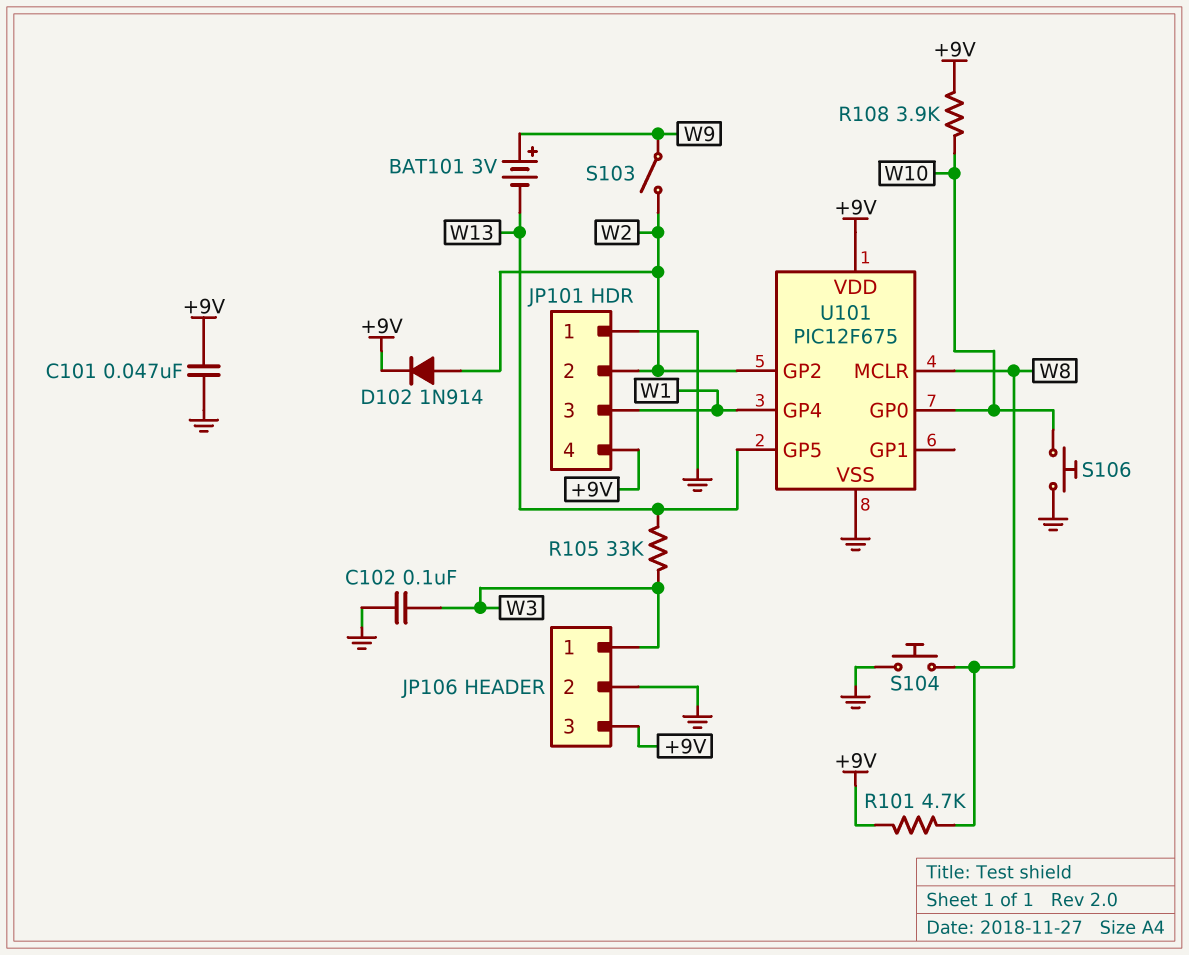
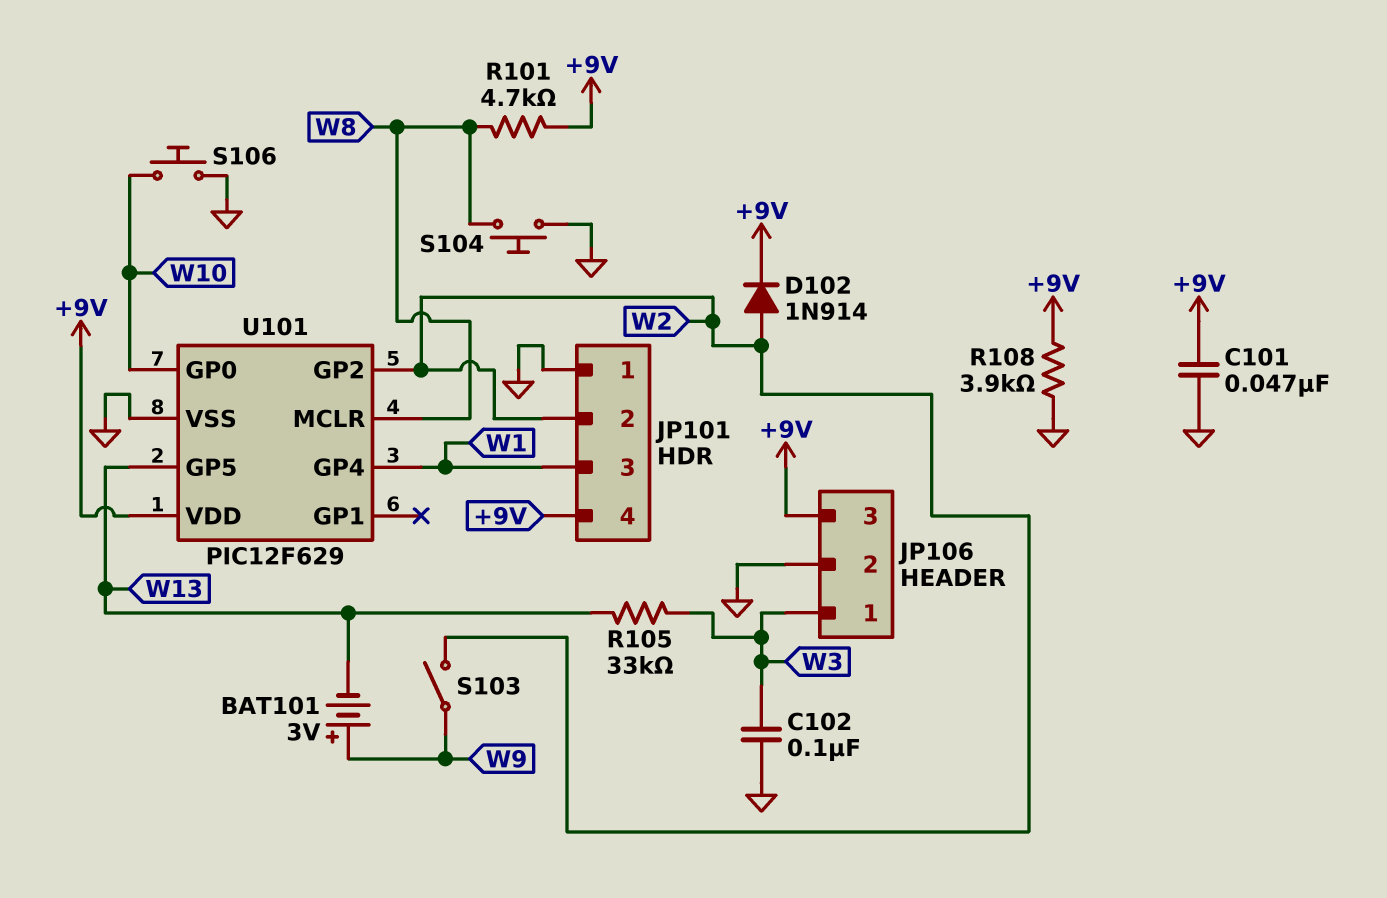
R108: 3.9k (+9V, W10) -> 3.9k (+9V, GND)
U101: PIC12F675 -> PIC12F629

